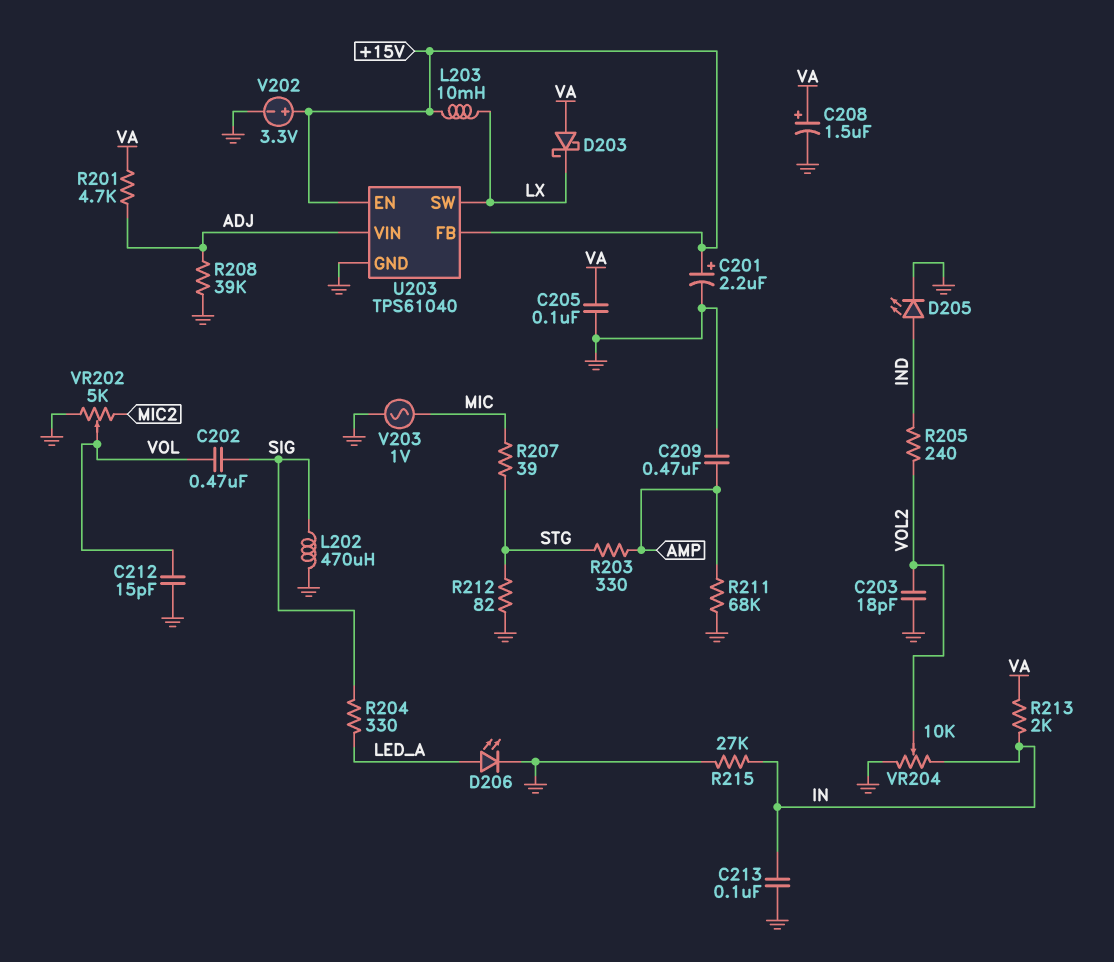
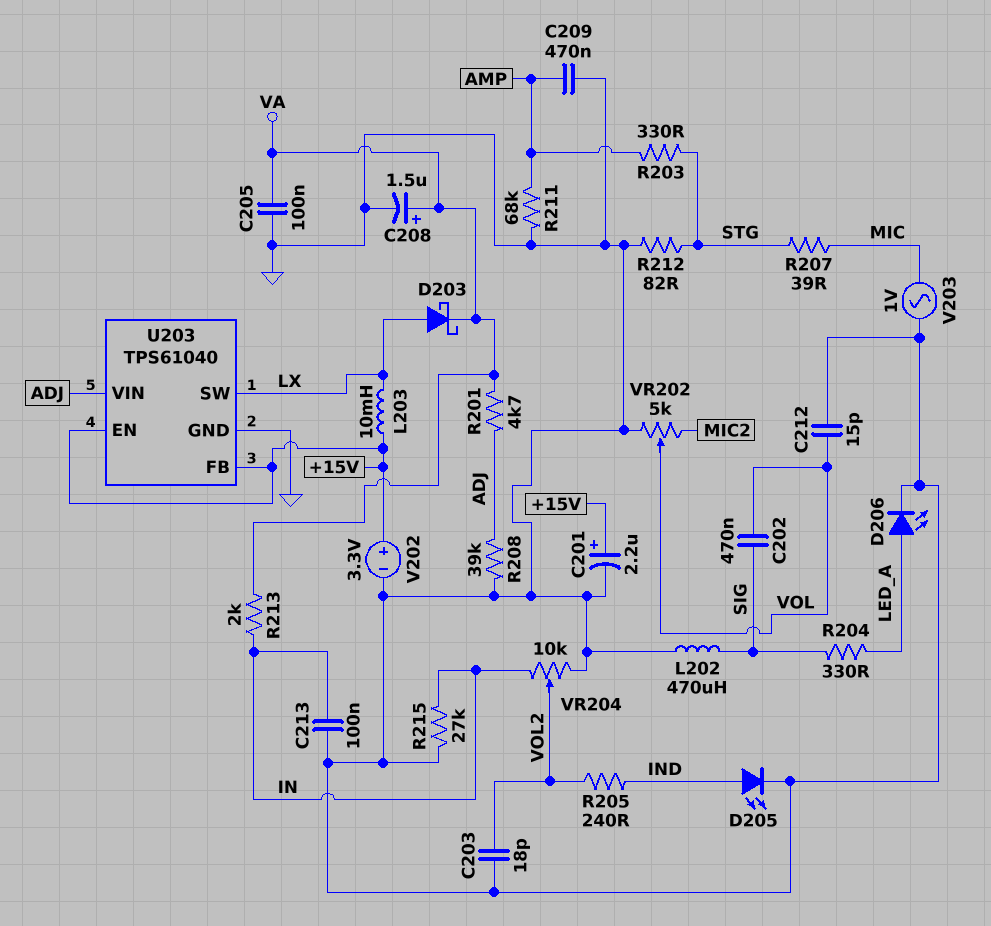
D203: schottky (A VA, K LX) -> schottky (A LX, K VA)

